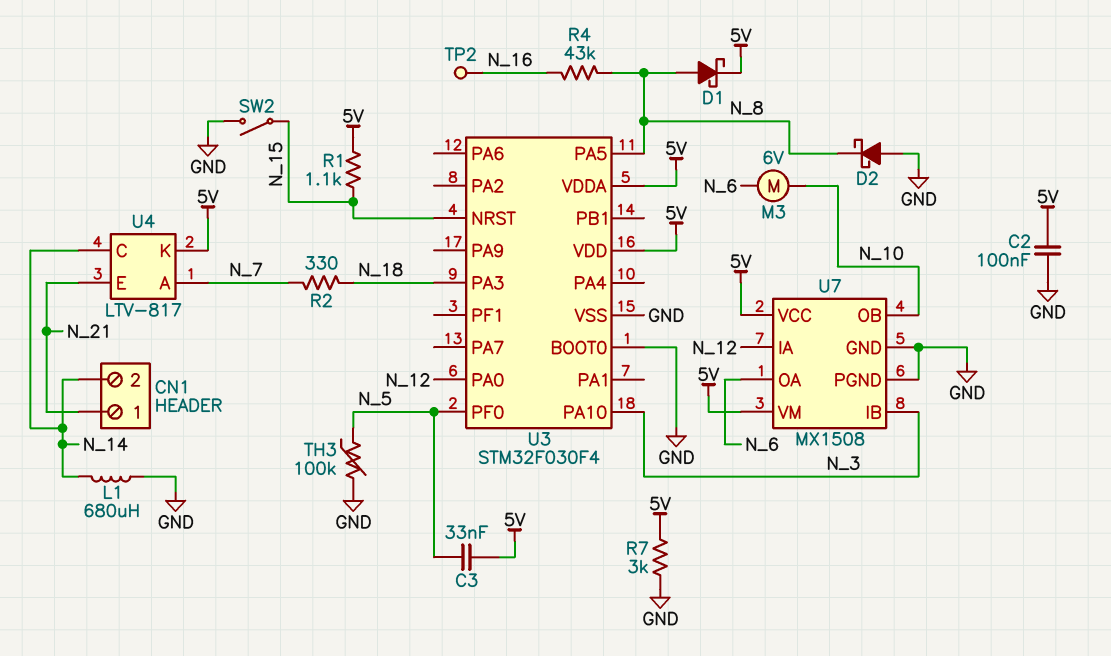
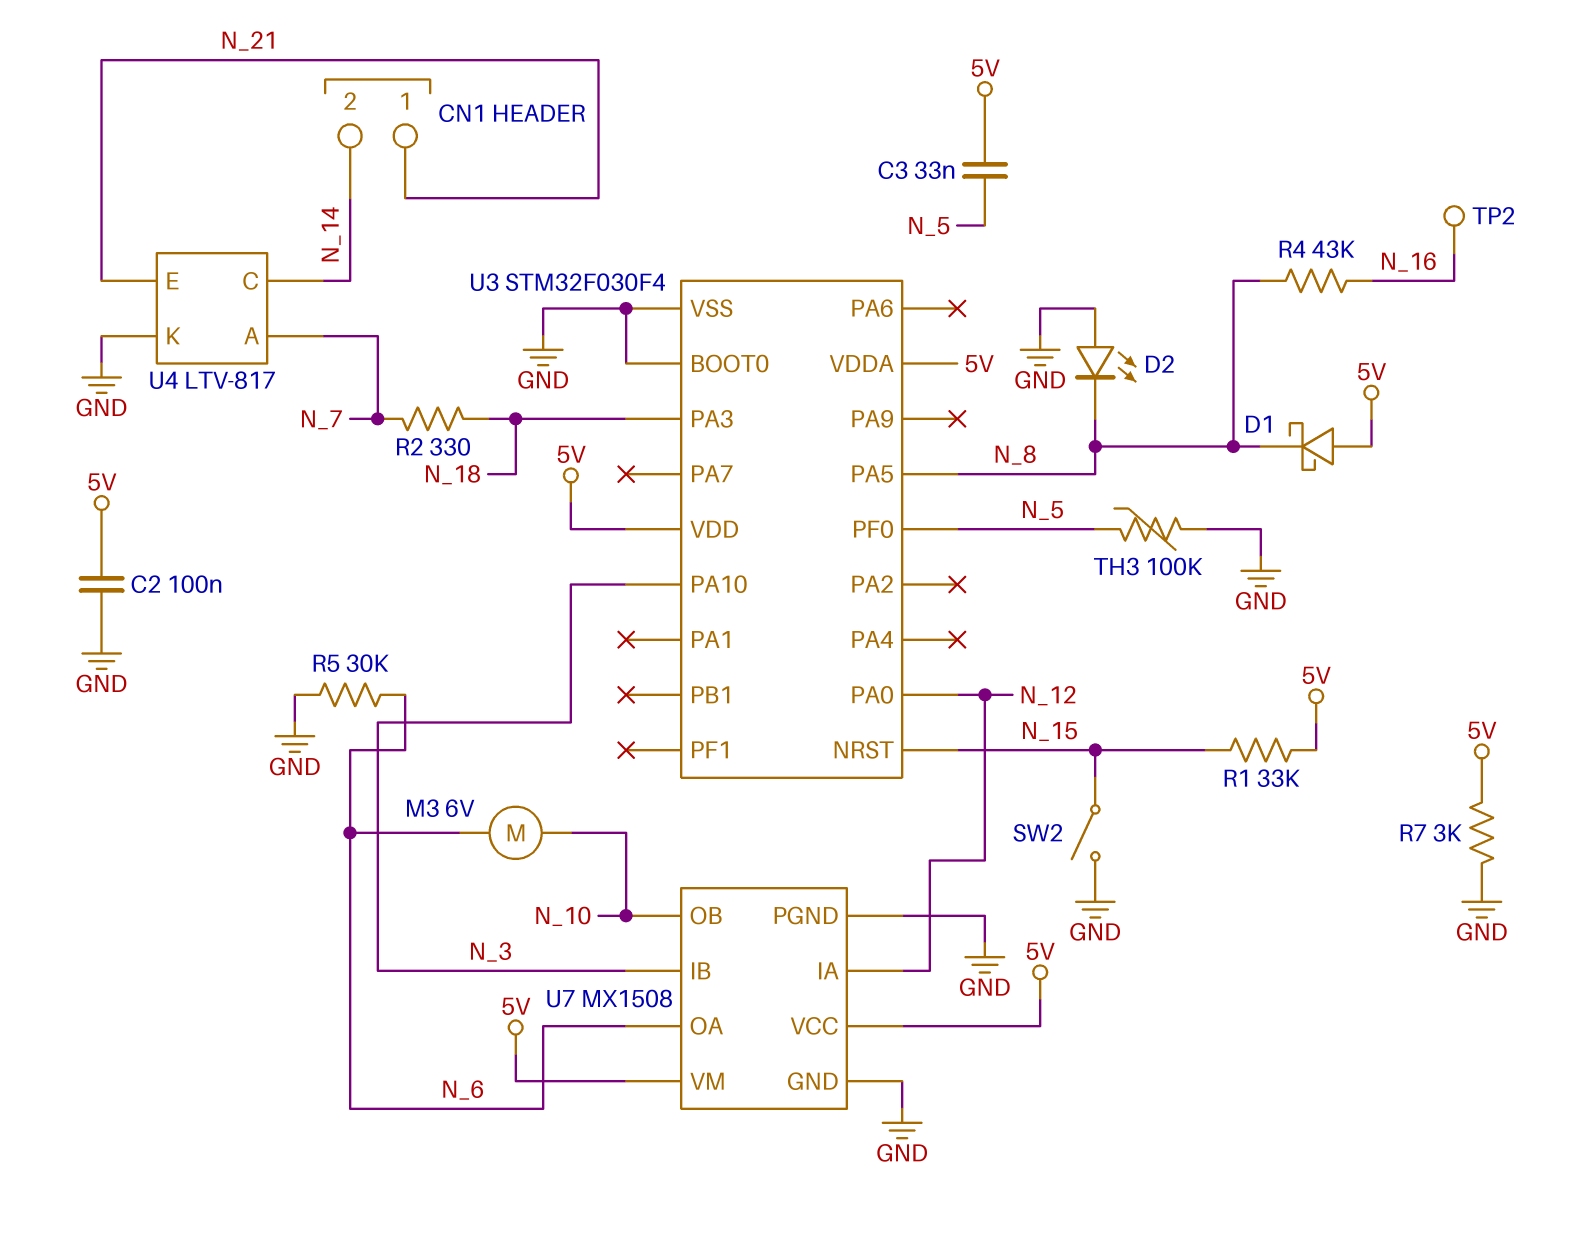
D1: schottky (A N_8, K 5V) -> schottky (A 5V, K N_8)
D2: schottky (A GND, K N_8) -> LED (A GND, K N_8)
L1: 680uH (GND, N_14) -> none
R1: 1.1k (5V, N_15) -> 33k (5V, N_15)
R5: none -> 30k (GND, N_6)
U4 pin K: 5V -> GND

